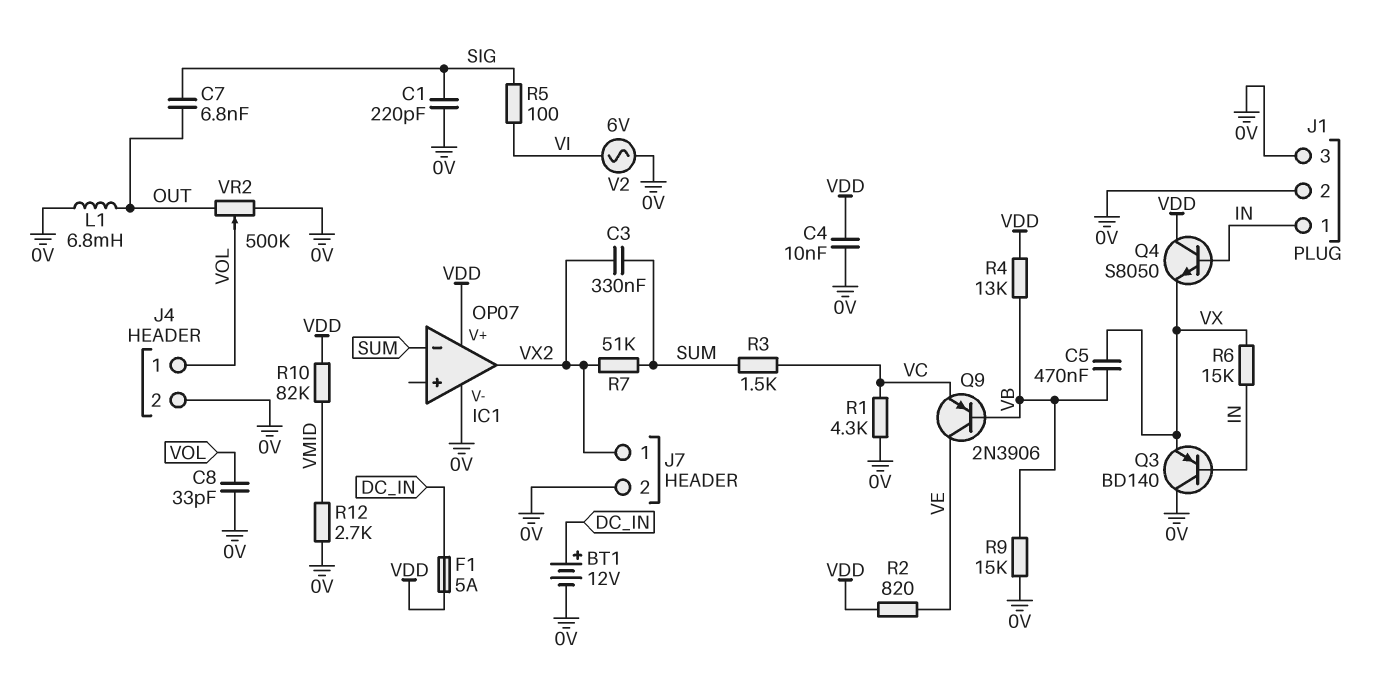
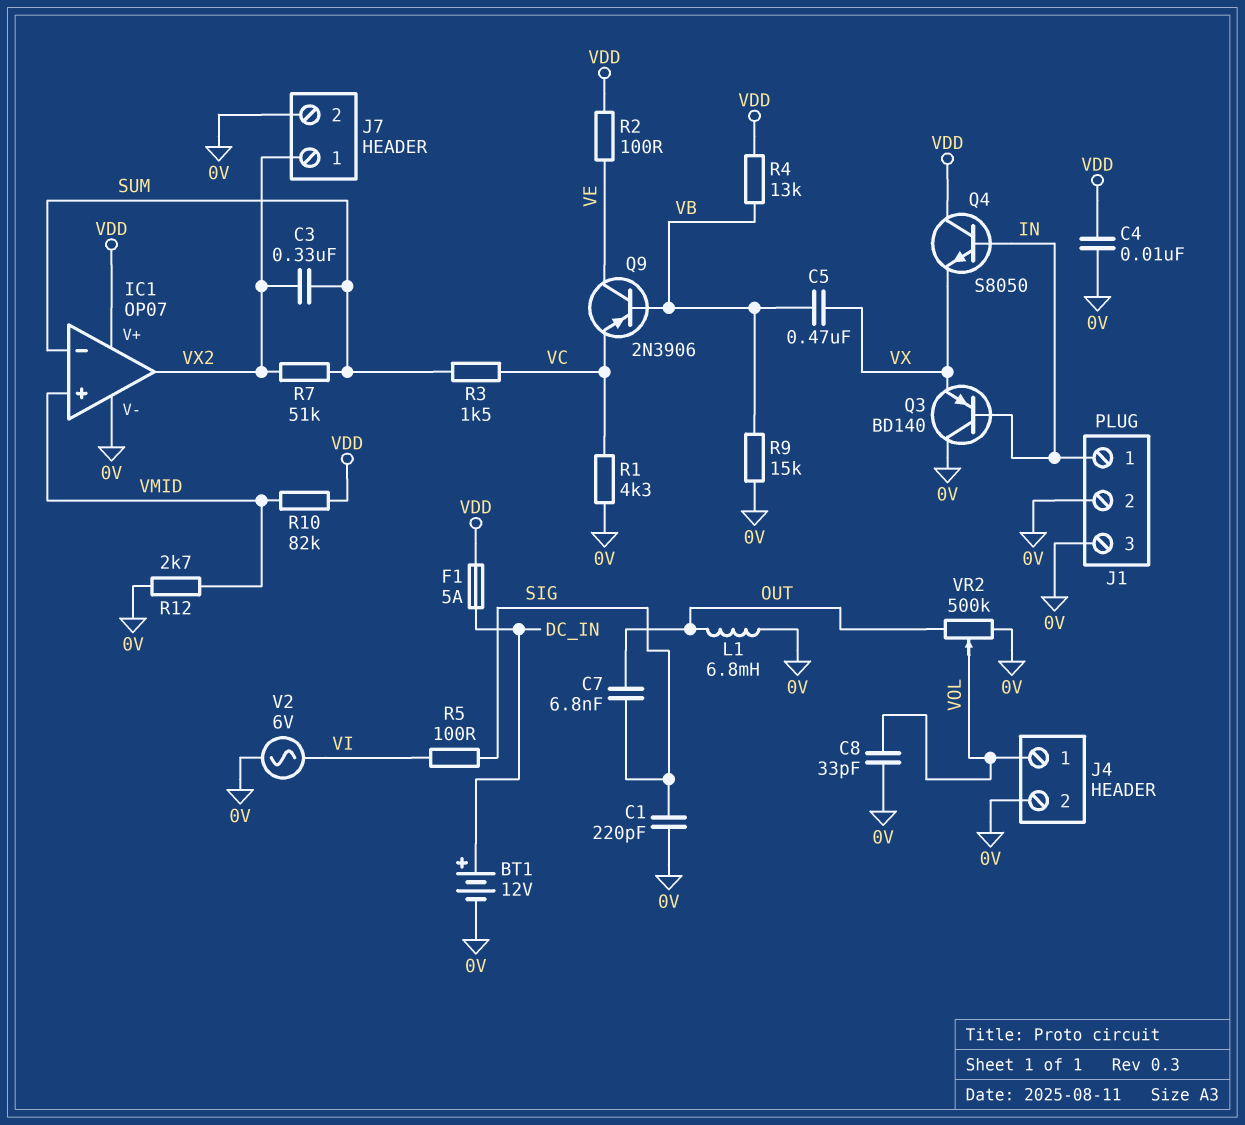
IC1 pin in+: none -> VMID
R2: 820 (VDD, VE) -> 100 (VDD, VE)
R6: 15k (IN, VX) -> none

